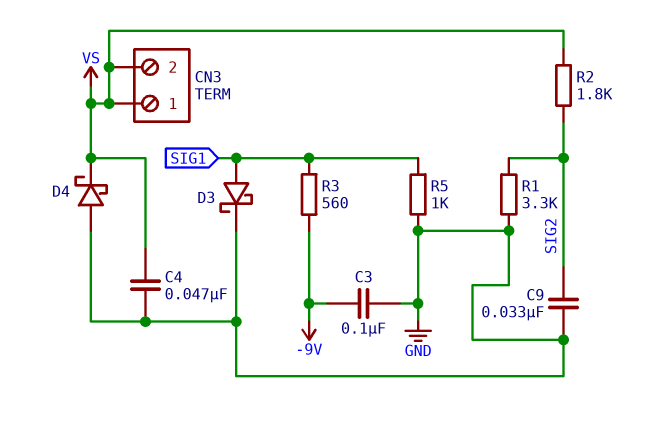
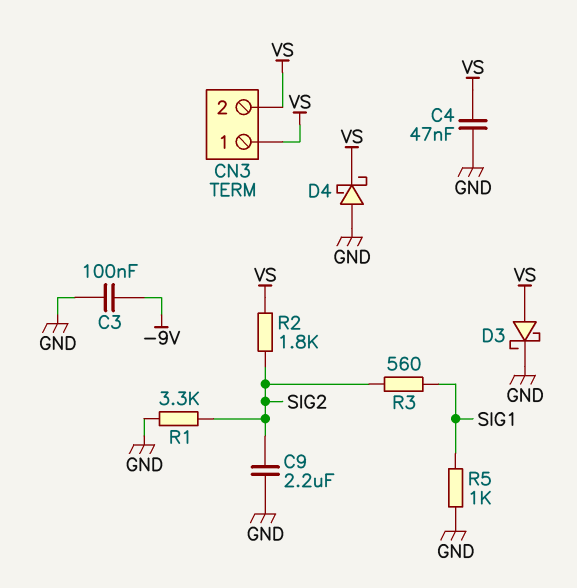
C9: 33nF (GND, SIG2) -> 2.2uF (GND, SIG2)
D3: schottky (A SIG1, K GND) -> schottky (A VS, K GND)
R3: 560 (-9V, SIG1) -> 560 (SIG1, SIG2)

